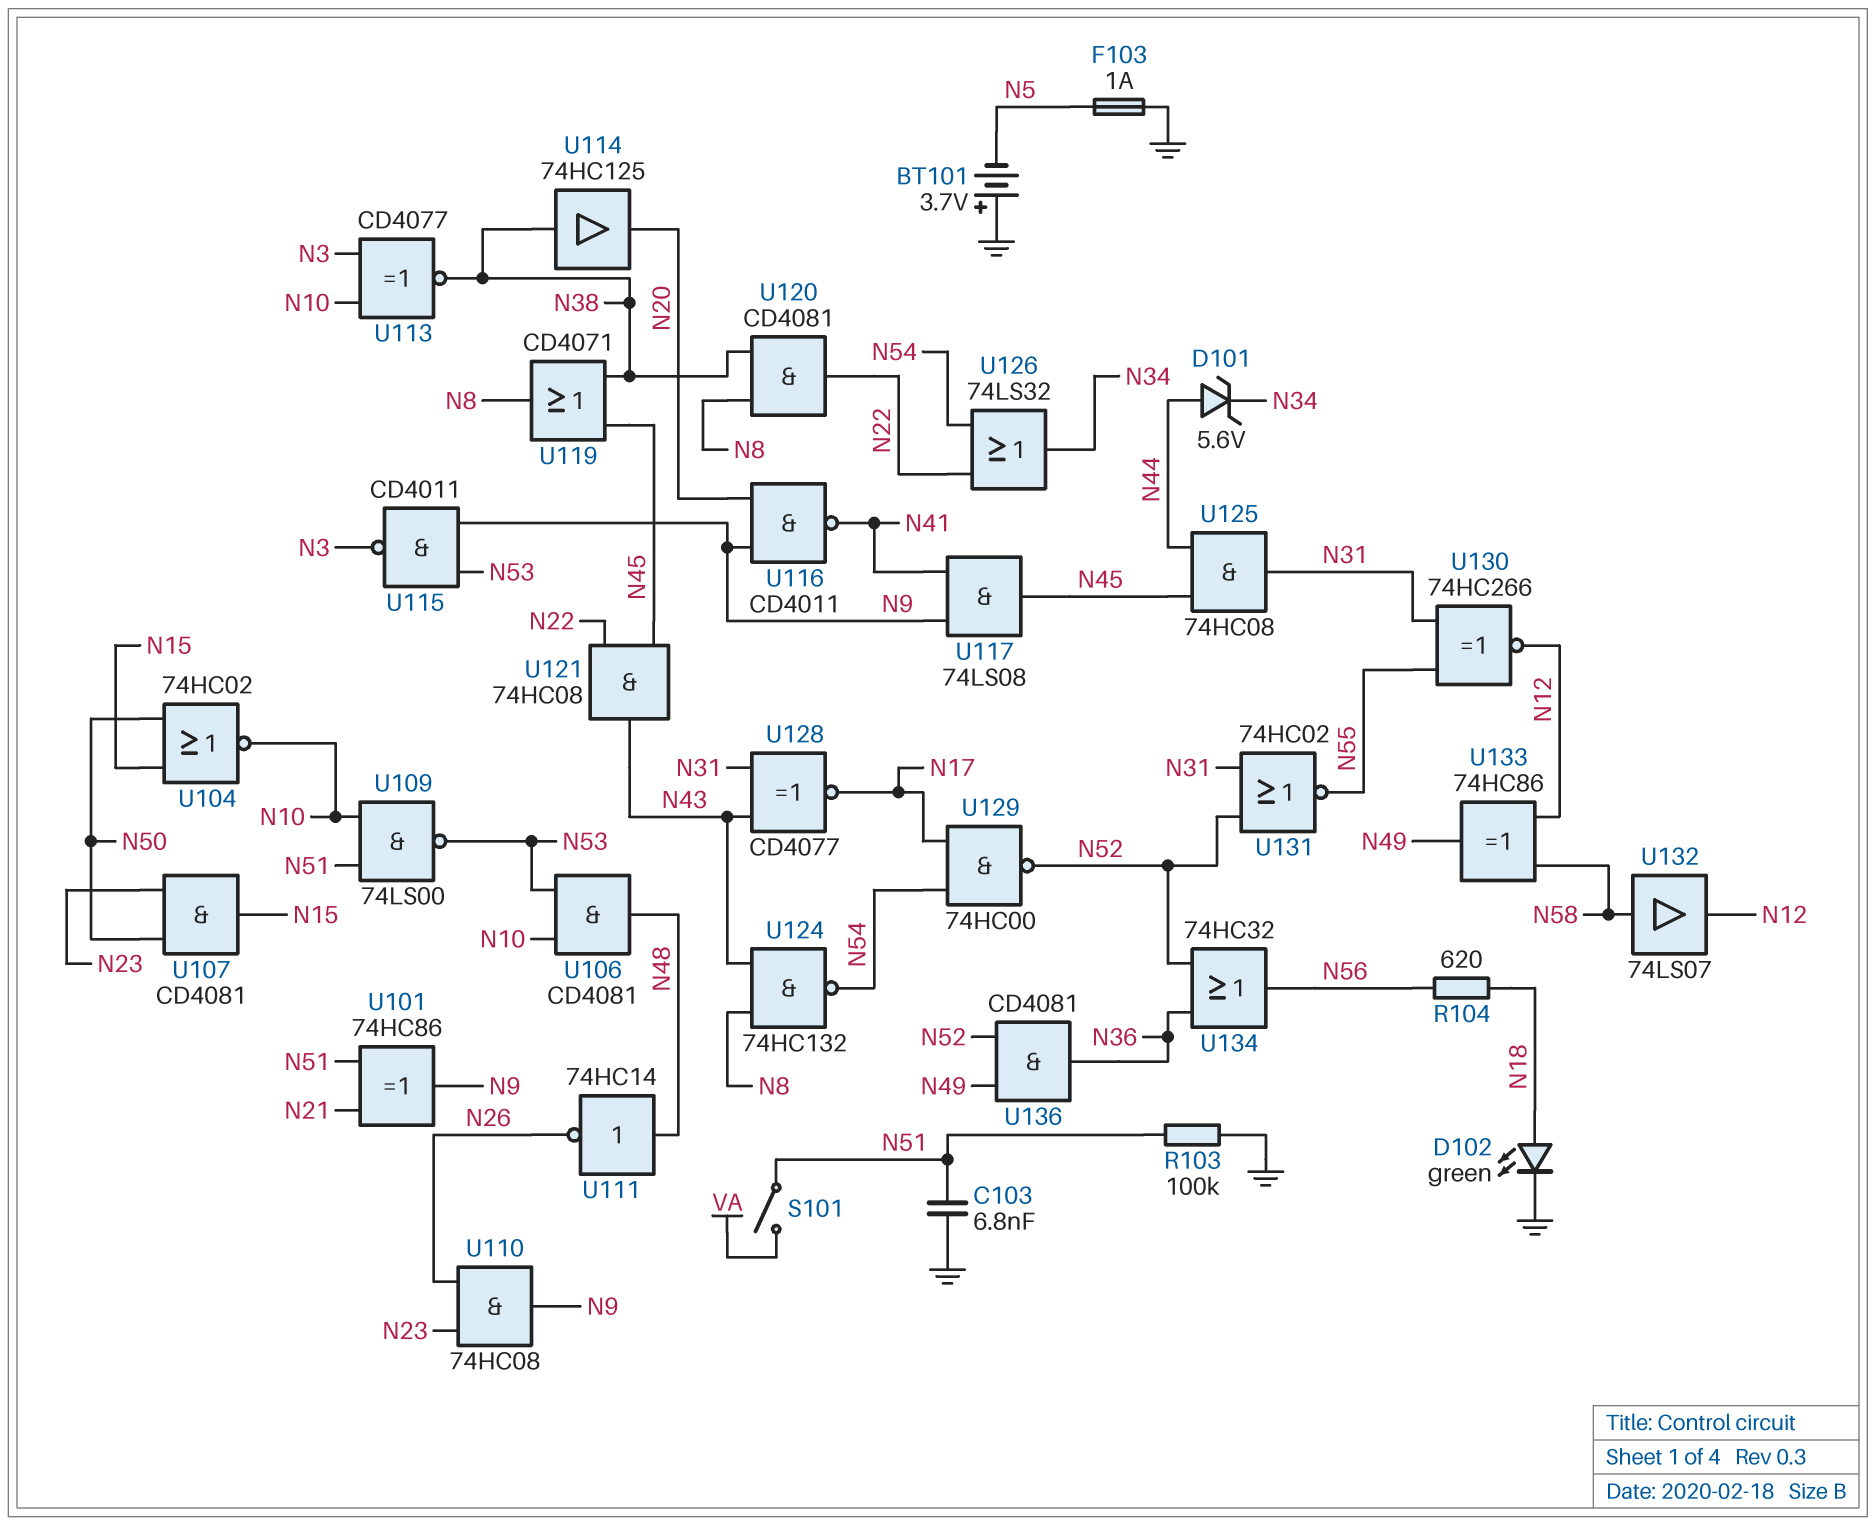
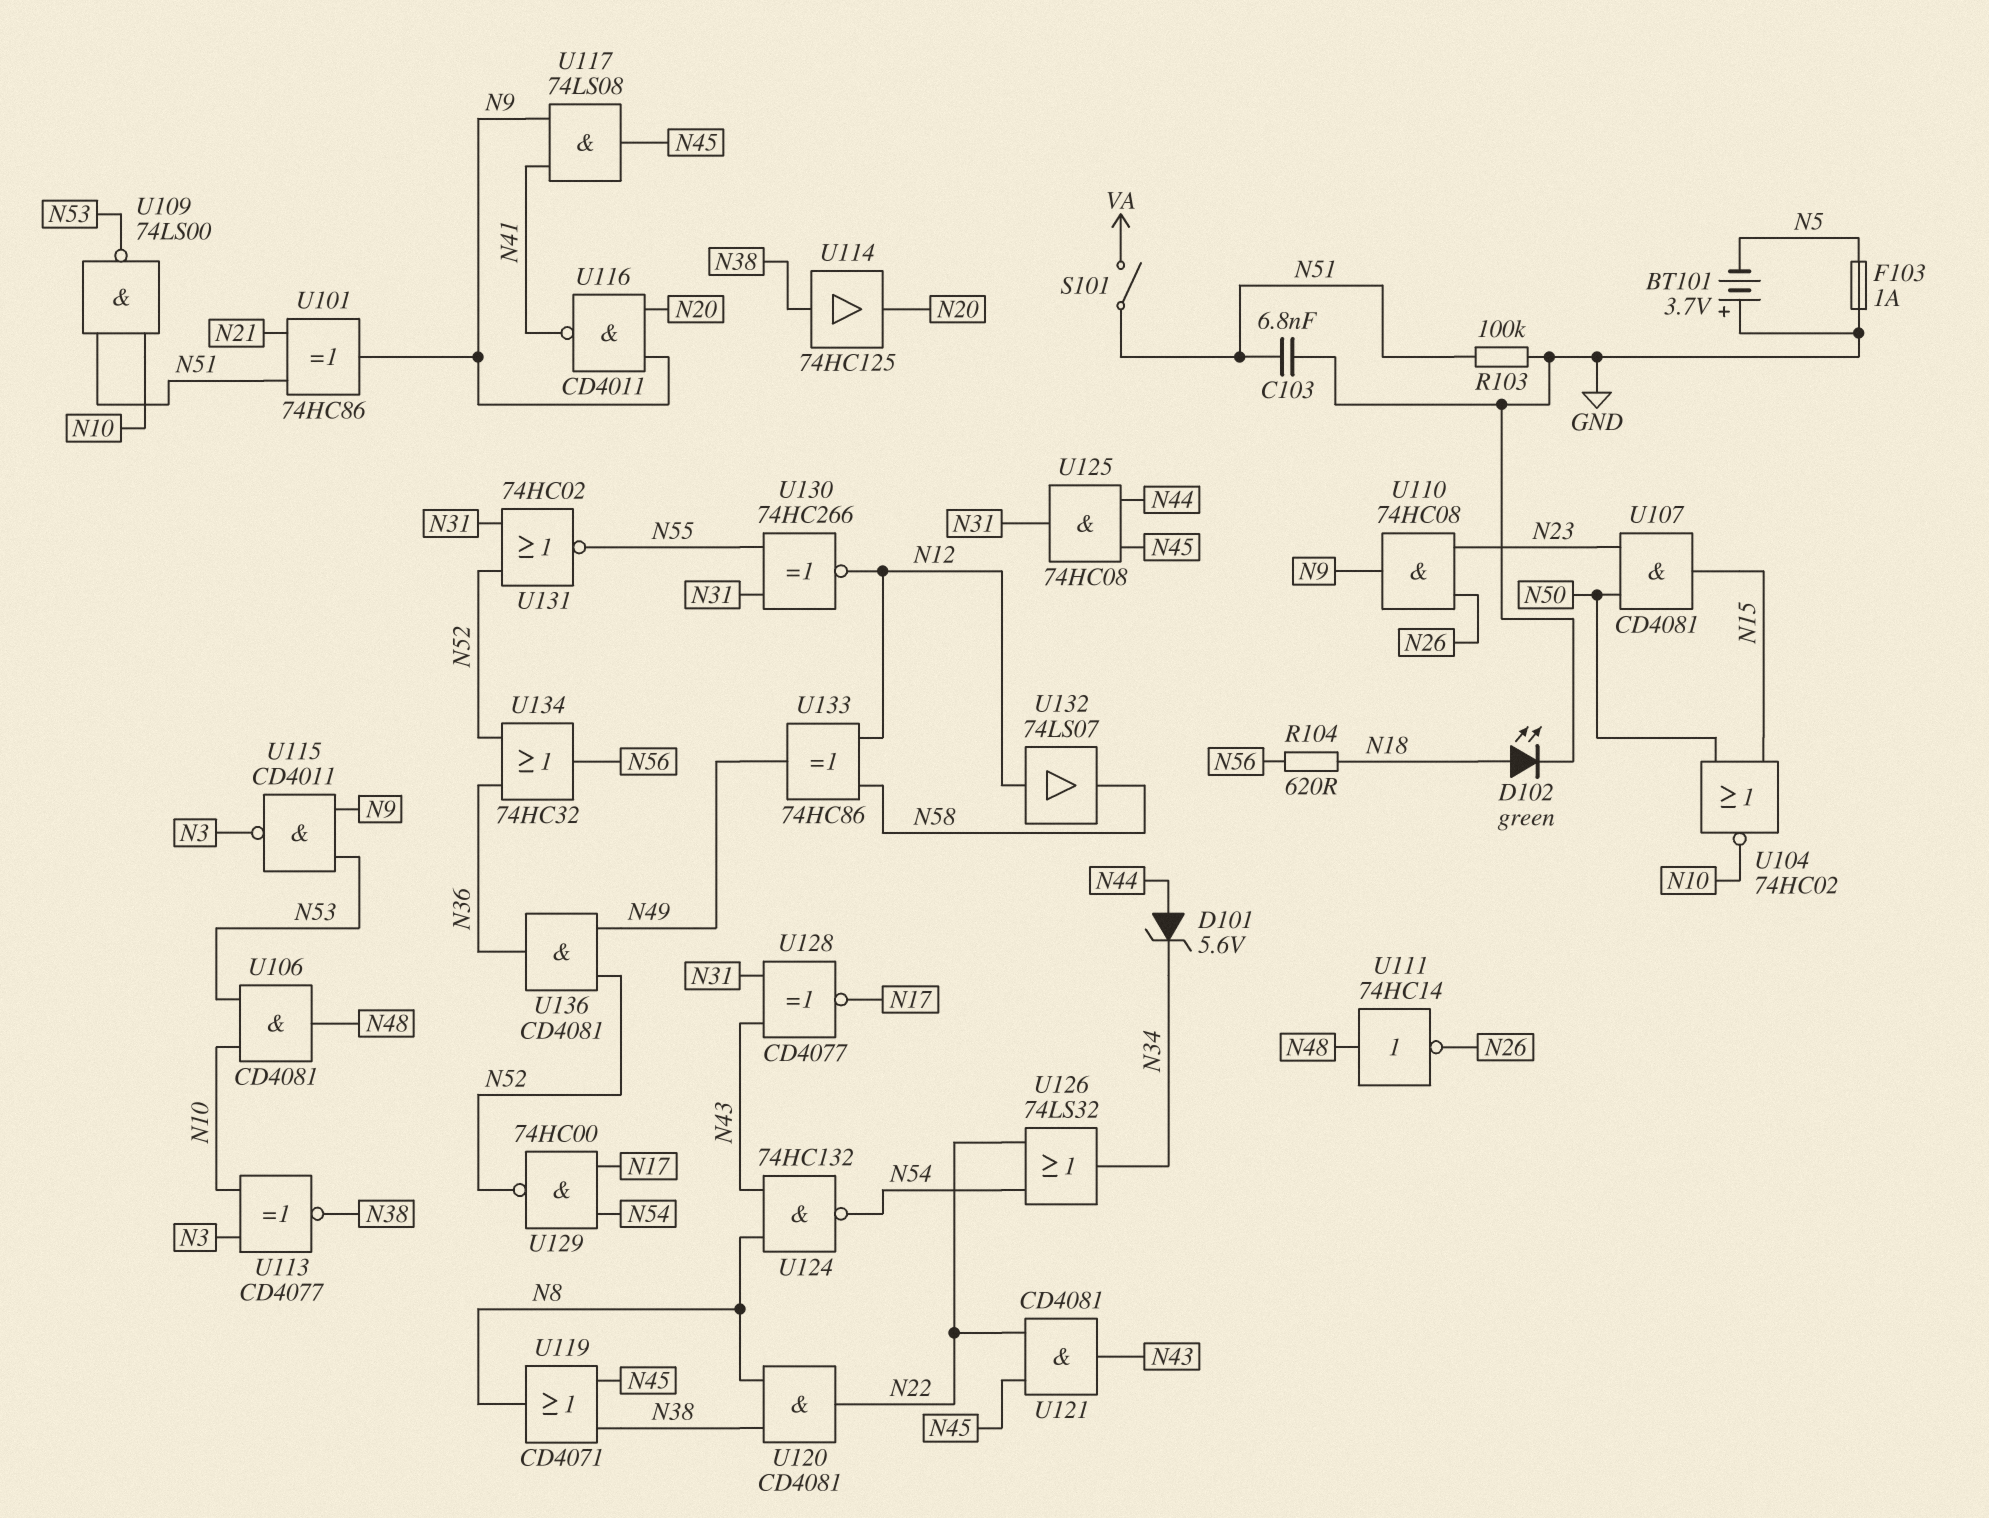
U121: AND 74HC08 (in N22, in N45, out N43) -> AND CD4081 (in N22, in N45, out N43)
U132: buffer 74LS07 (in N58, out N12) -> buffer 74LS07 (in N12, out N58)

